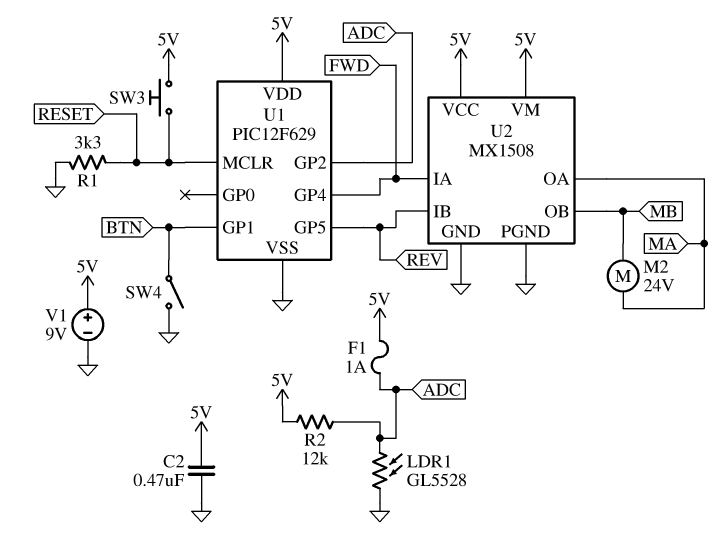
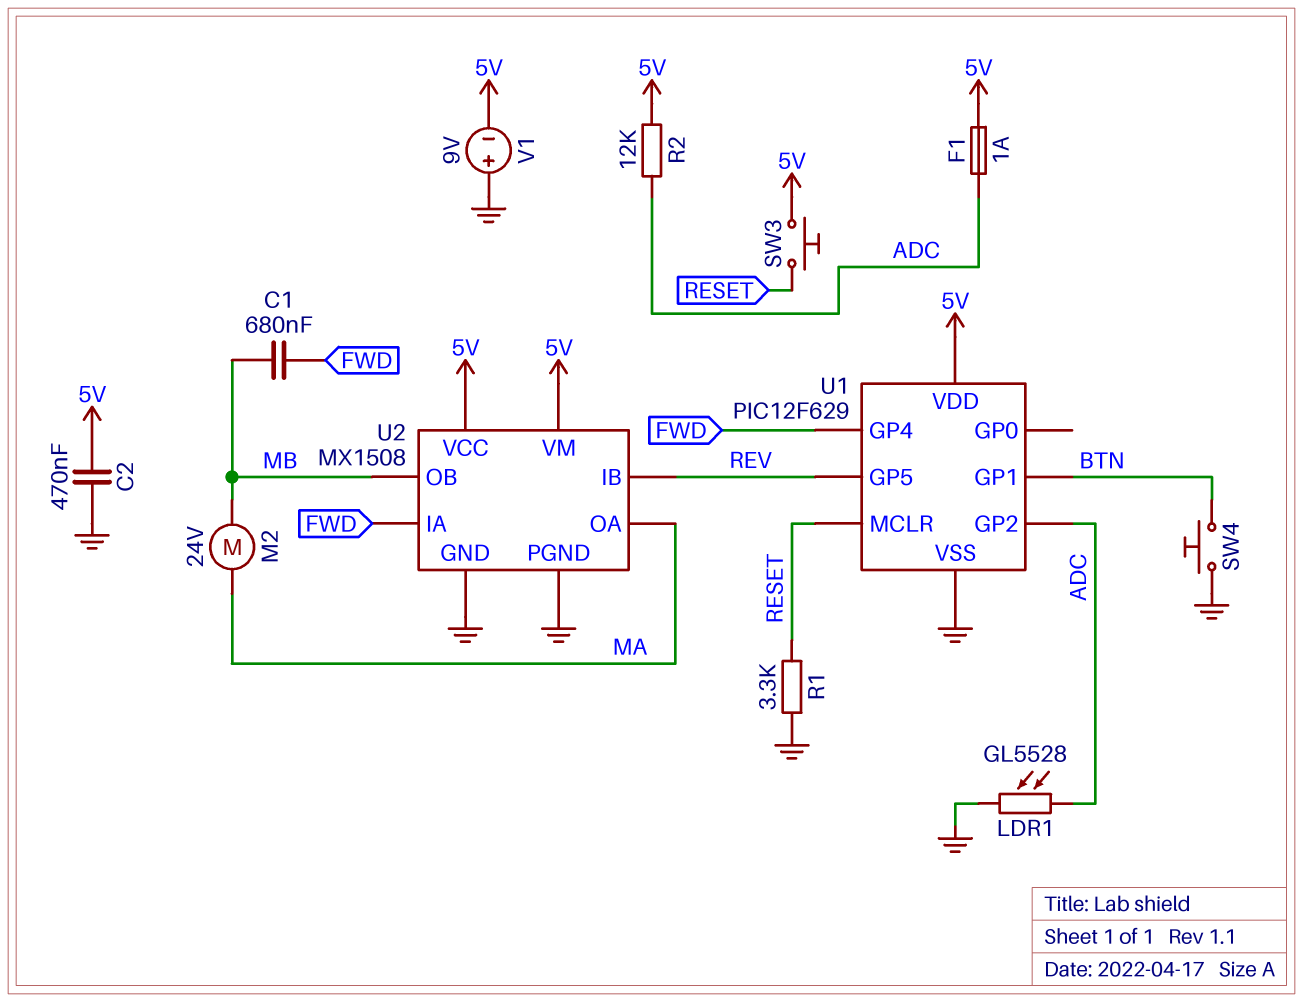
C1: none -> 680nF (FWD, MB)
SW4: switch (BTN, GND) -> button (BTN, GND)
V1: 9V (plus 5V, minus GND) -> 9V (plus GND, minus 5V)

